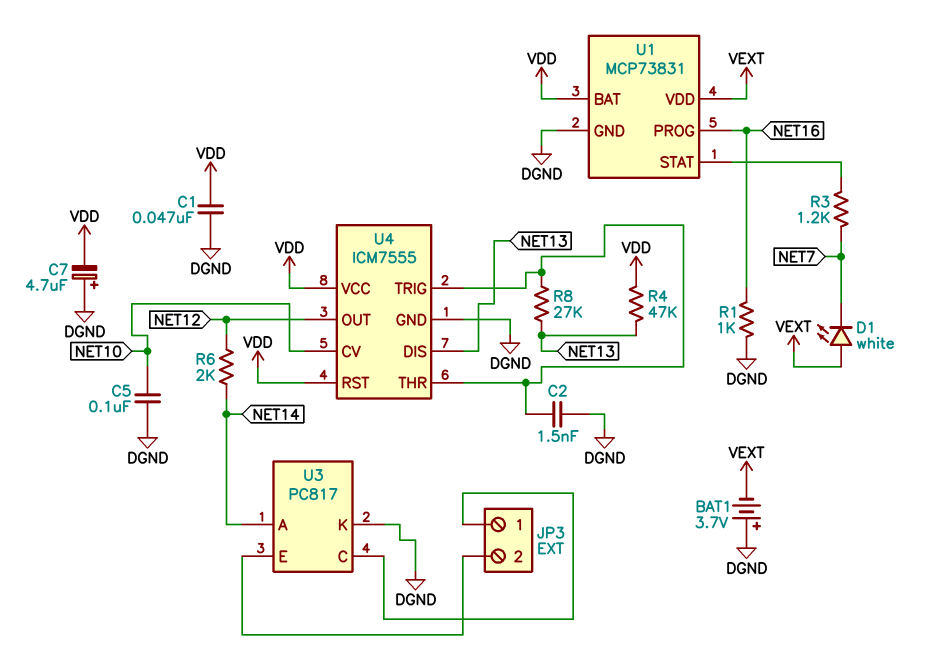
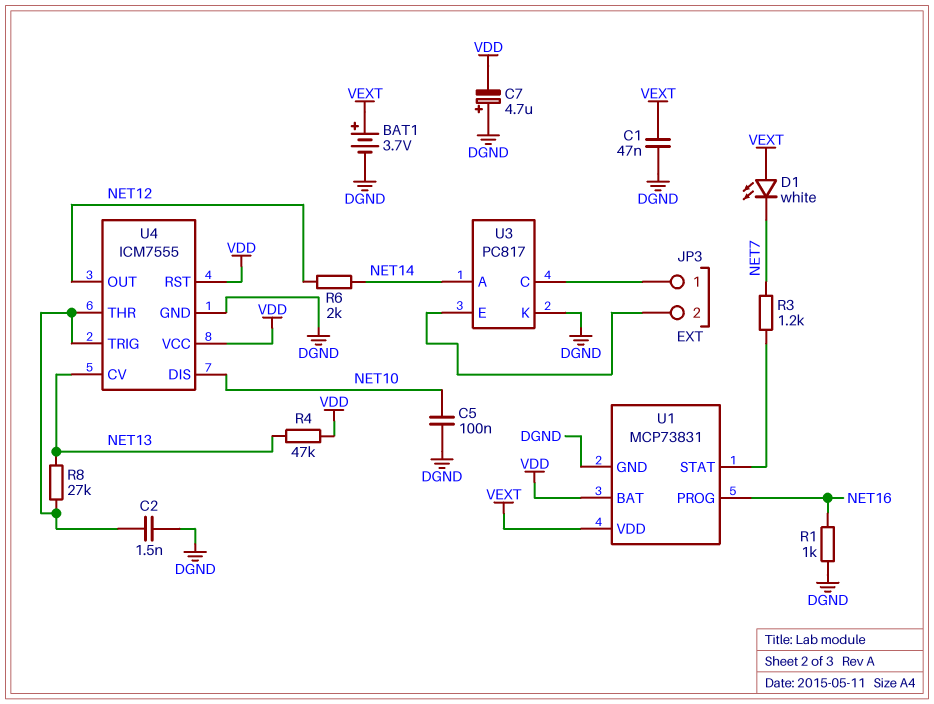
BAT1: 3.7V (plus DGND, minus VEXT) -> 3.7V (plus VEXT, minus DGND)
C1: 47nF (DGND, VDD) -> 47nF (DGND, VEXT)
U4 pin CV: NET10 -> NET13
U4 pin DIS: NET13 -> NET10

